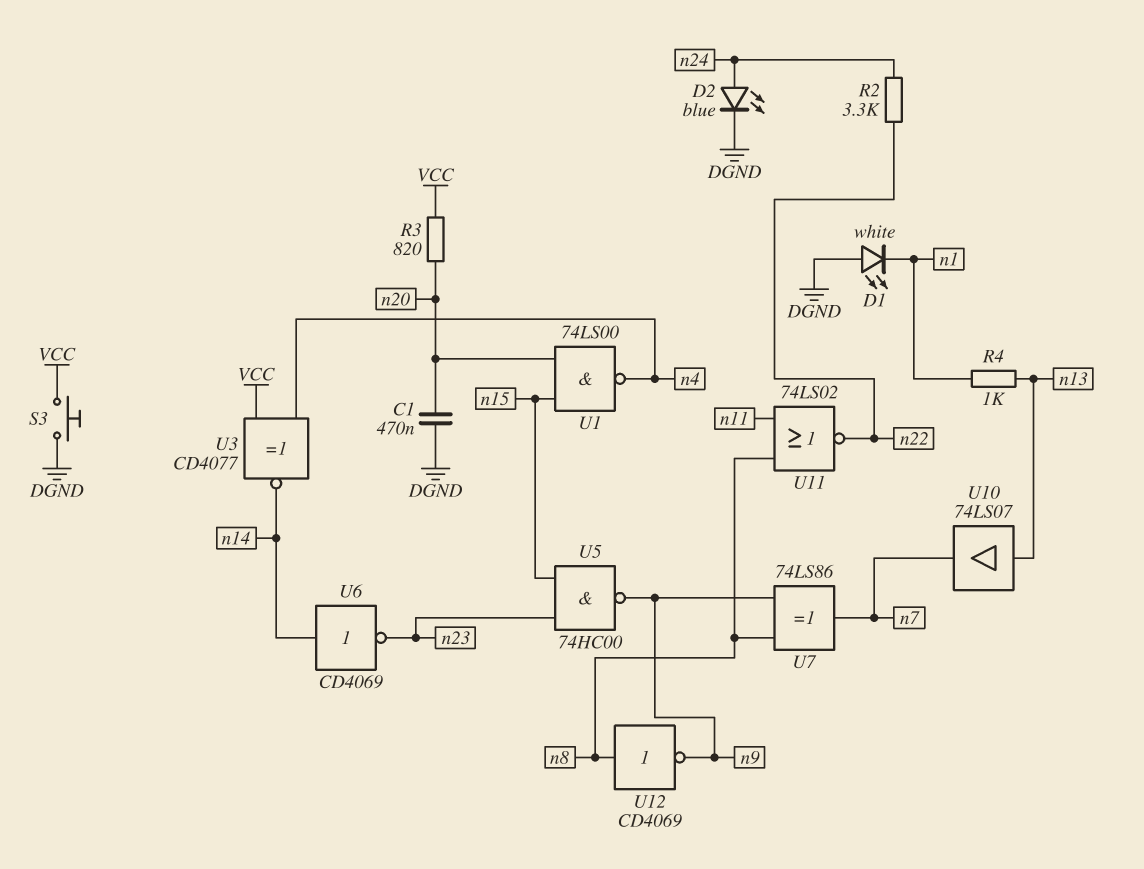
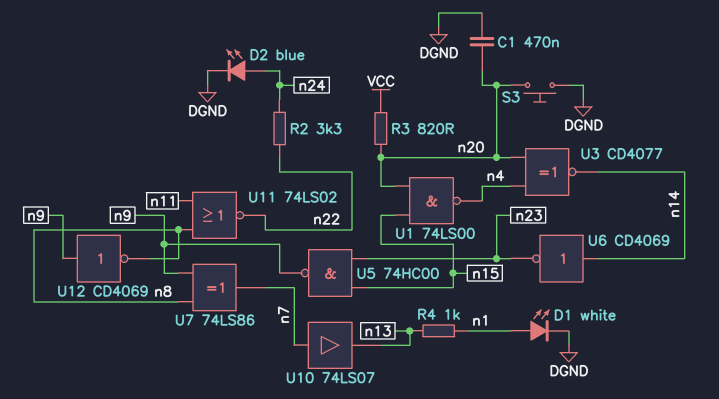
D1: LED white (A DGND, K n1) -> LED white (A n1, K DGND)
S3: button (DGND, VCC) -> button (DGND, n20)
U3: XNOR CD4077 (in VCC, in n4, out n14) -> XNOR CD4077 (in n4, in n20, out n14)
U10: buffer 74LS07 (in n13, out n7) -> buffer 74LS07 (in n7, out n13)
U12: NOT CD4069 (in n8, out n9) -> NOT CD4069 (in n9, out n8)

